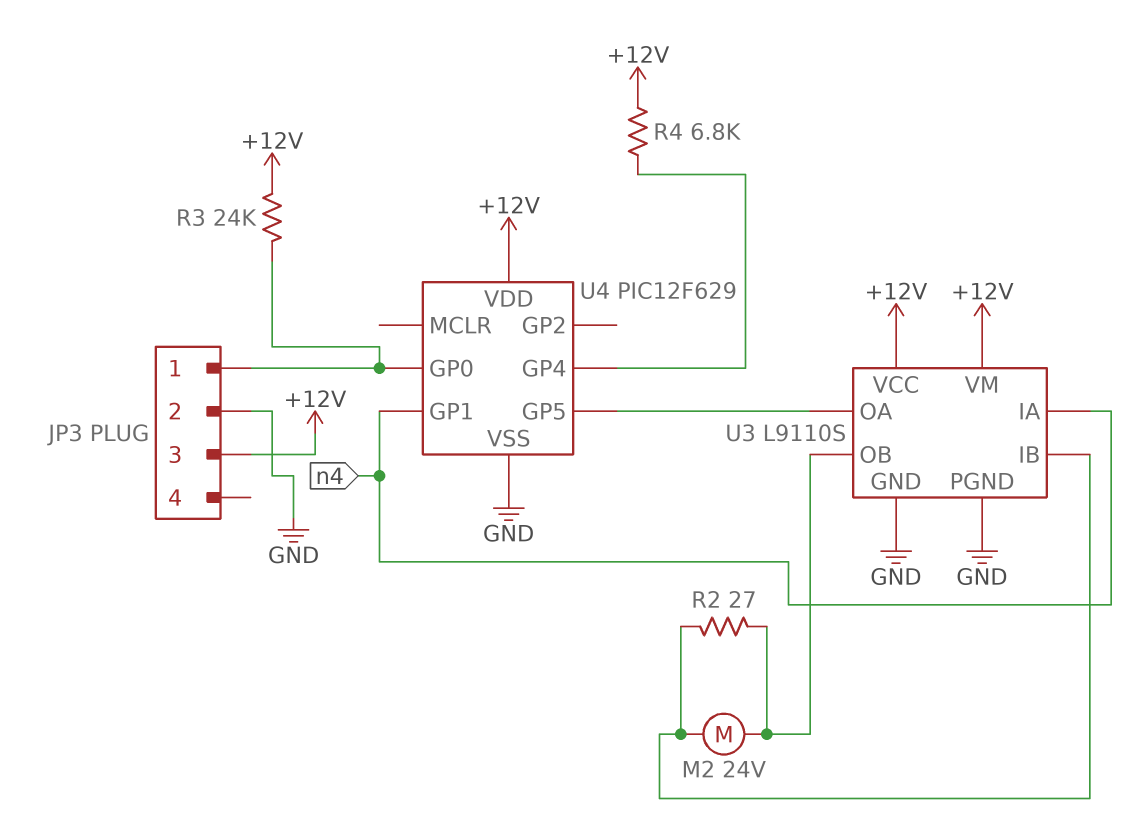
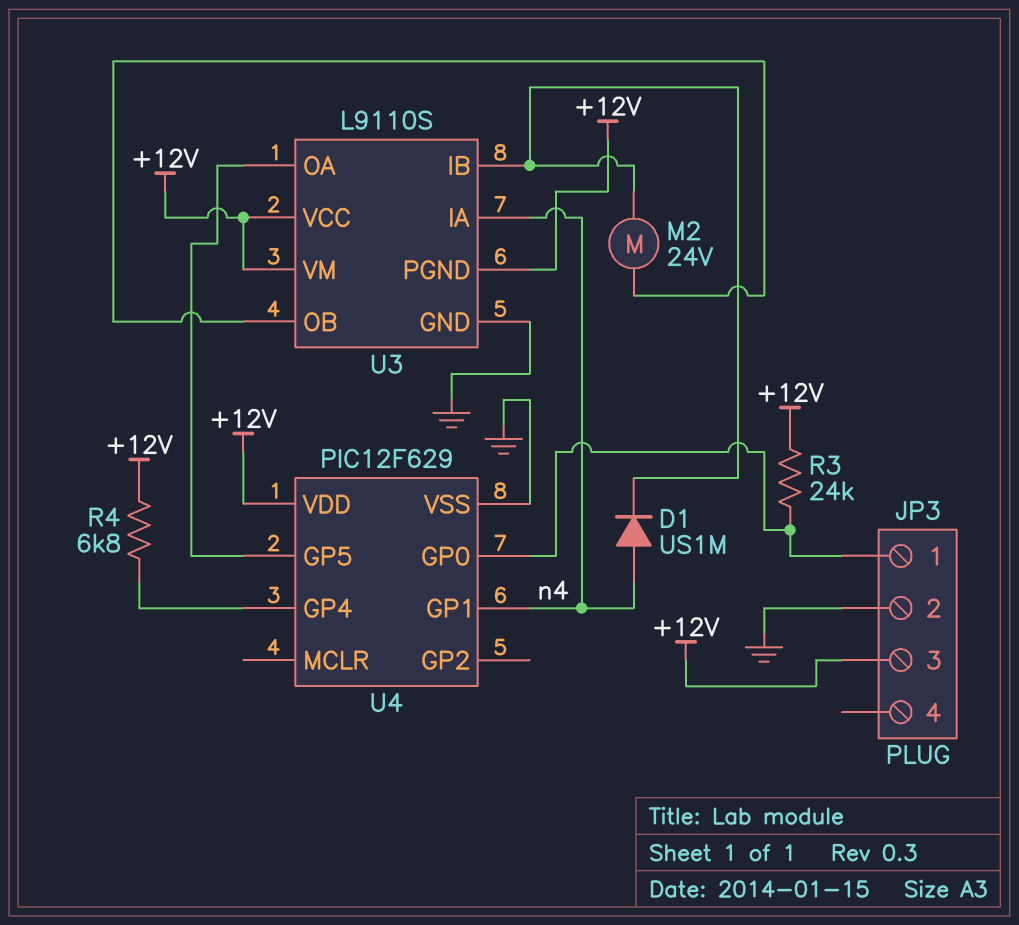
D1: none -> diode US1M (A n4, K U3/IB)
R2: 27 (U3/IB, U3/OB) -> none
U3 pin PGND: GND -> +12V

